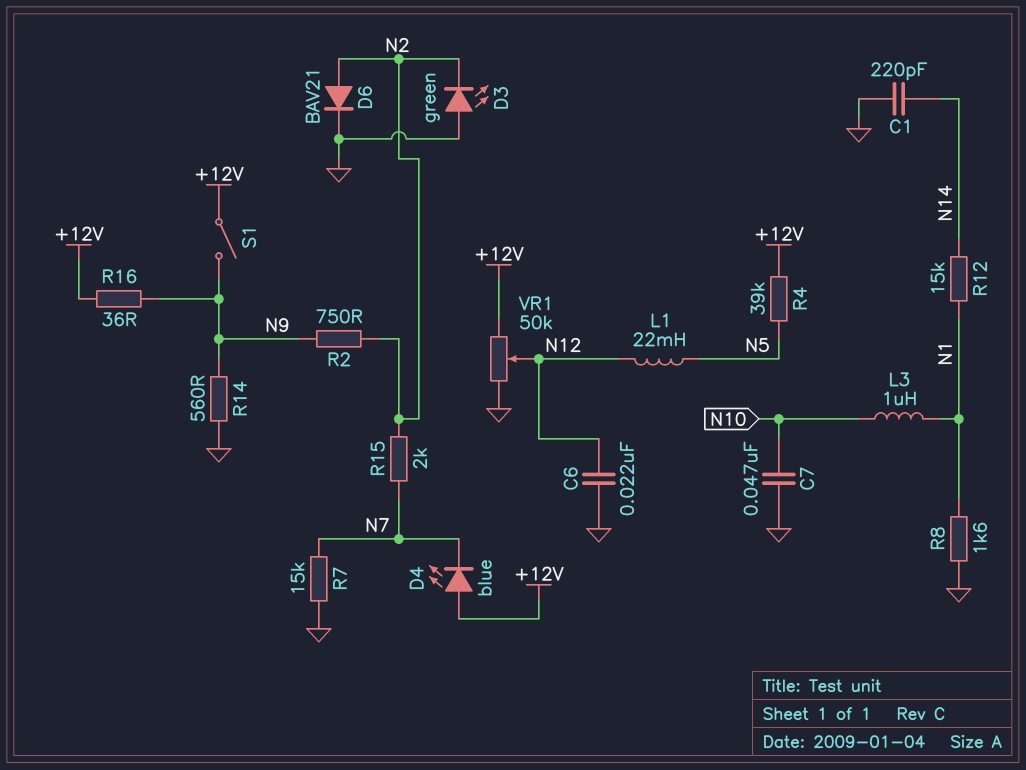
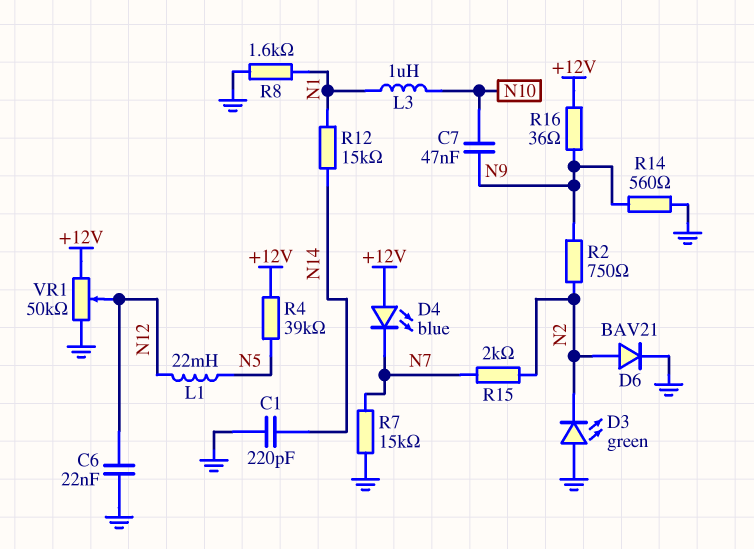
C7: 47nF (GND, N10) -> 47nF (N9, N10)
S1: switch (+12V, N9) -> none

